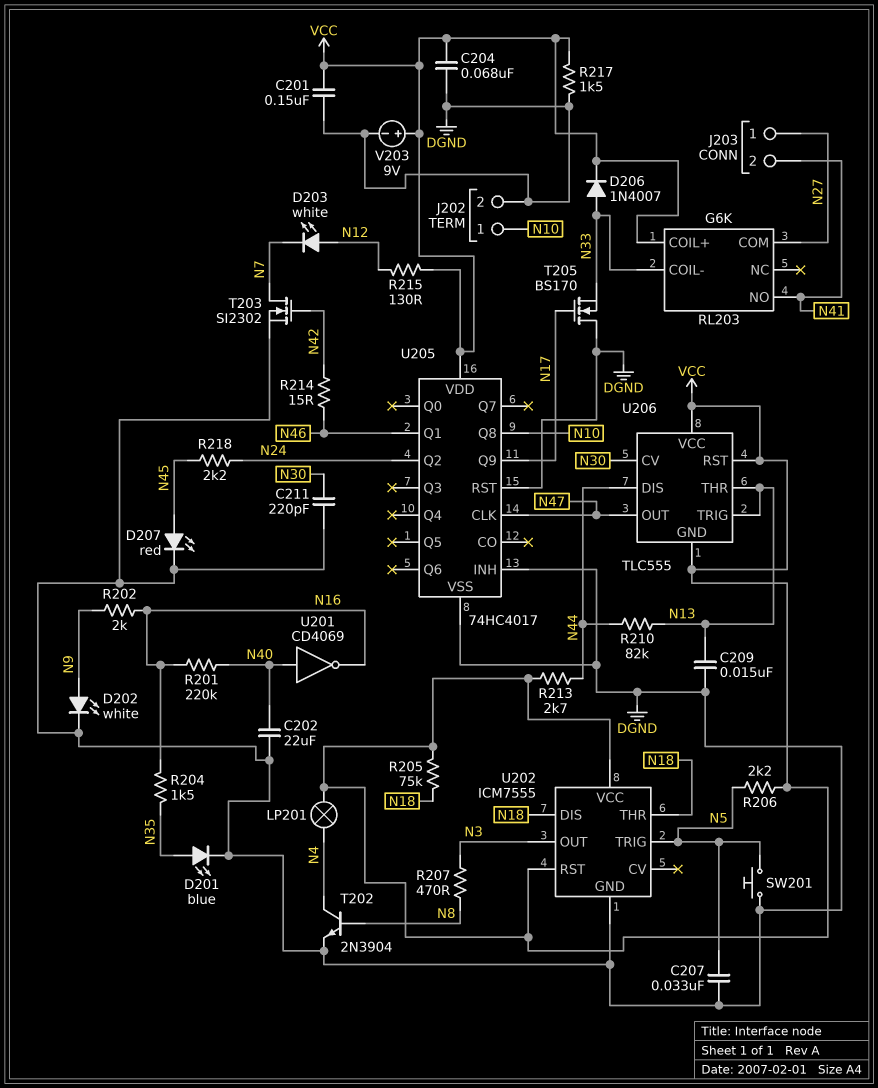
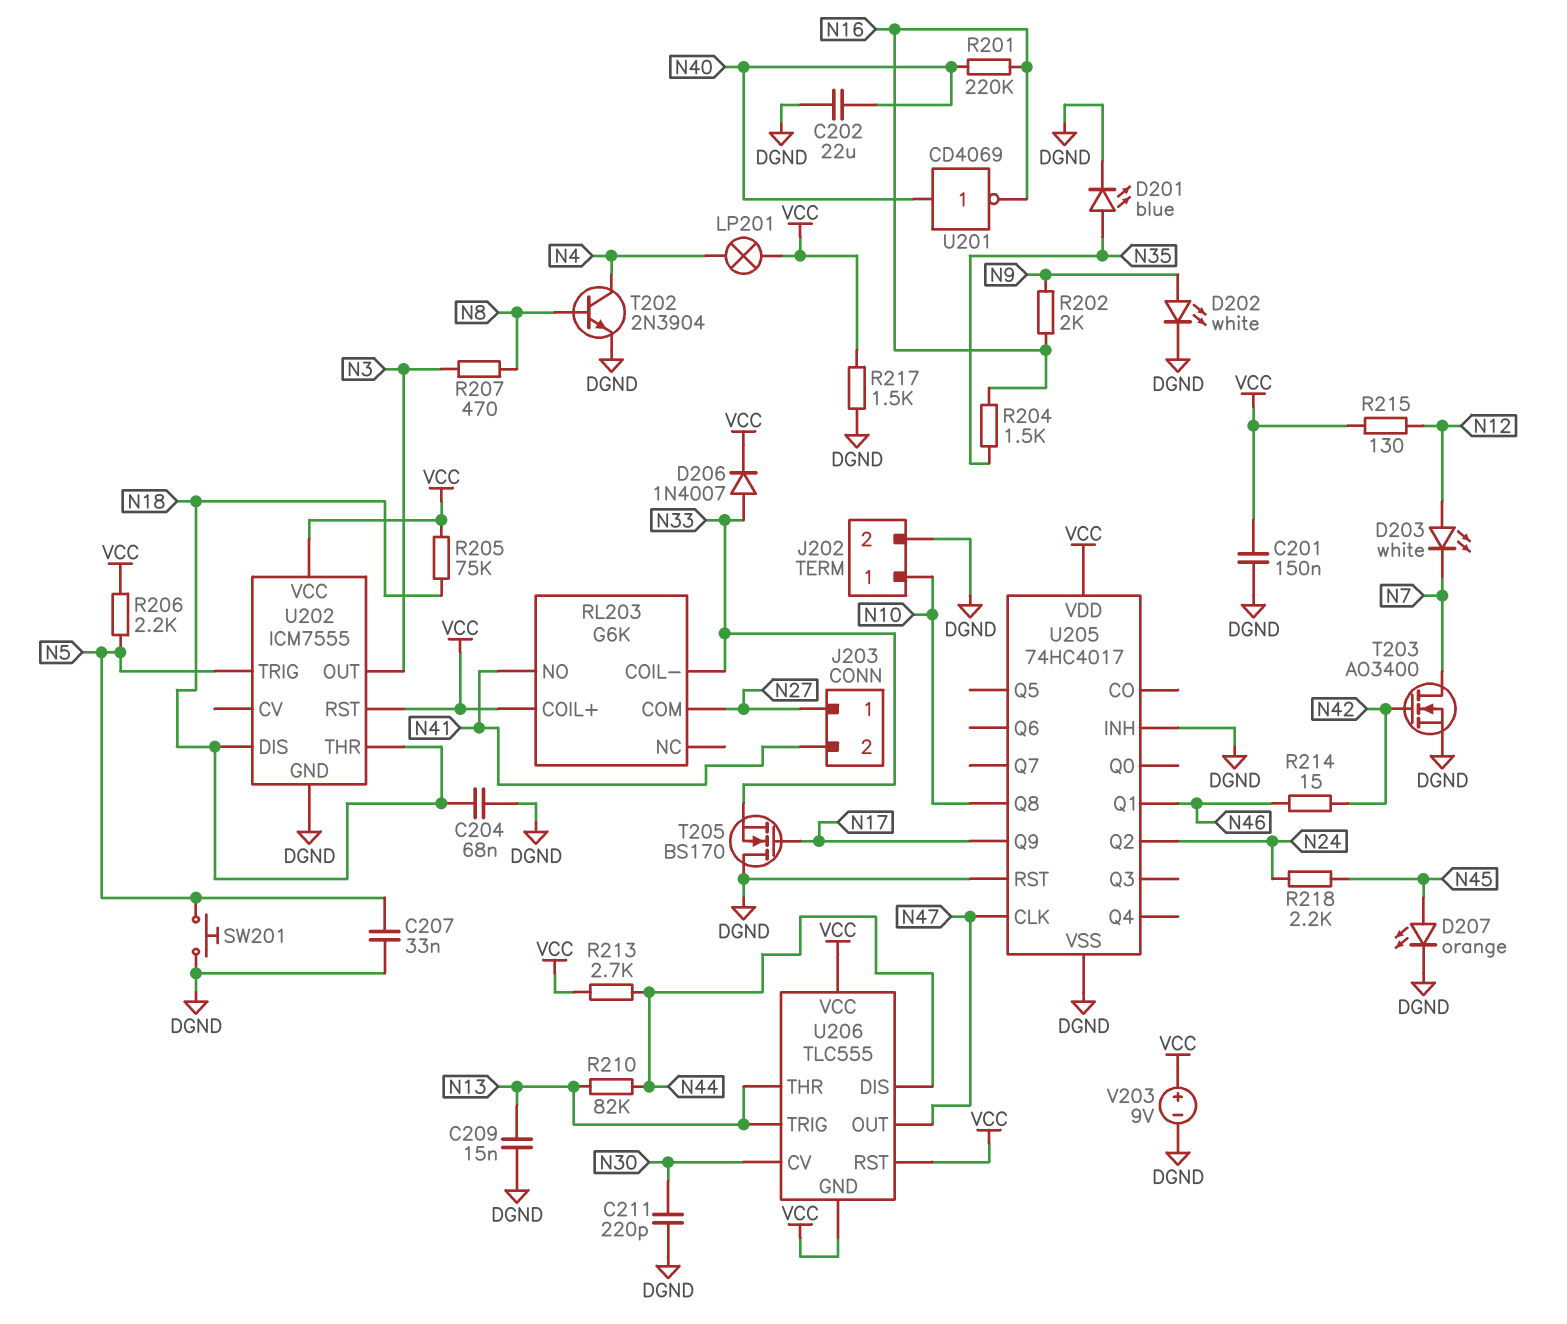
C204: 68nF (DGND, VCC) -> 68nF (DGND, N18)
D207: LED red (A N45, K DGND) -> LED orange (A N45, K DGND)
T203: NMOS SI2302 (G N42, D N7, S DGND) -> NMOS AO3400 (G N42, D N7, S DGND)

